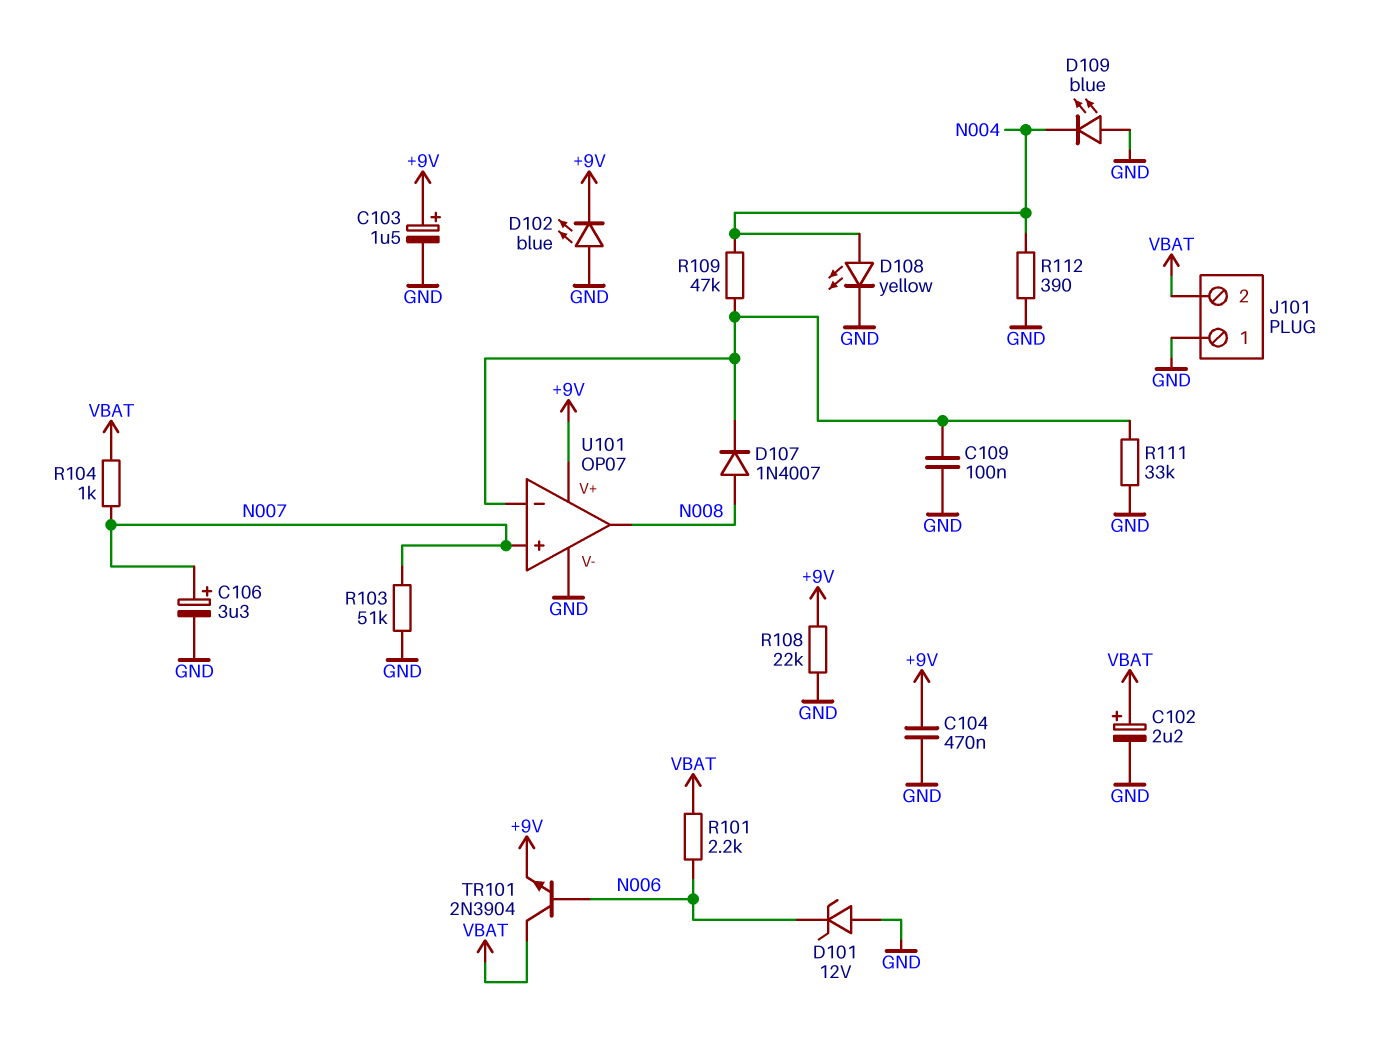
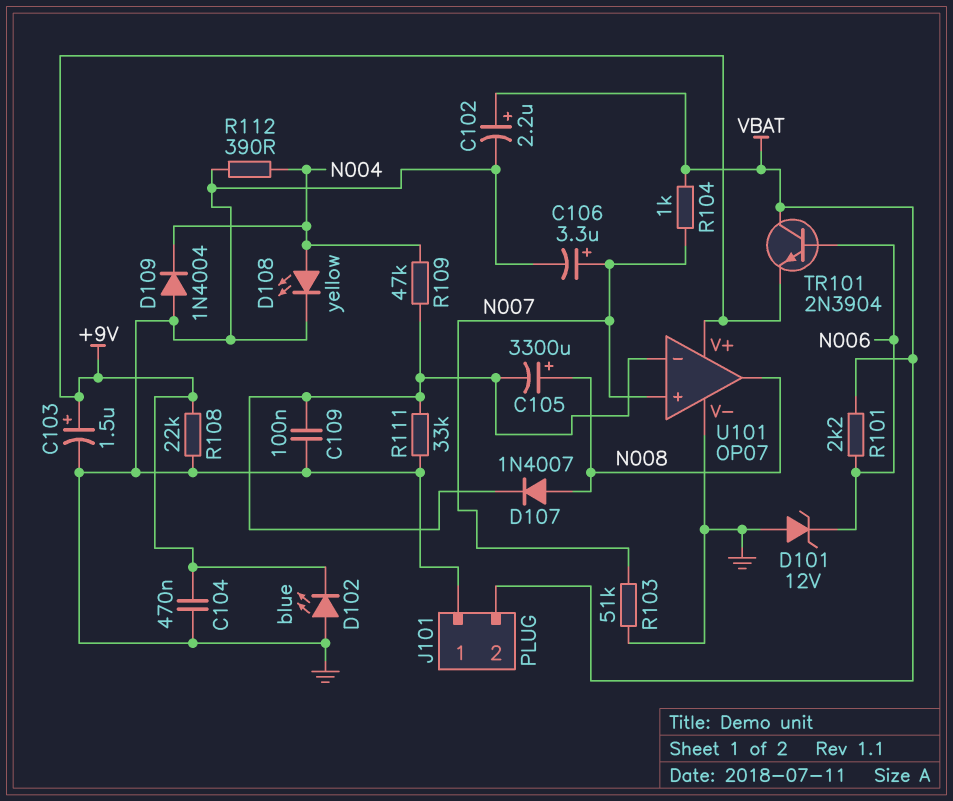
C105: none -> 3300uF (plus N008, minus U101/in-)
D109: LED blue (A GND, K N004) -> diode 1N4004 (A GND, K N004)

